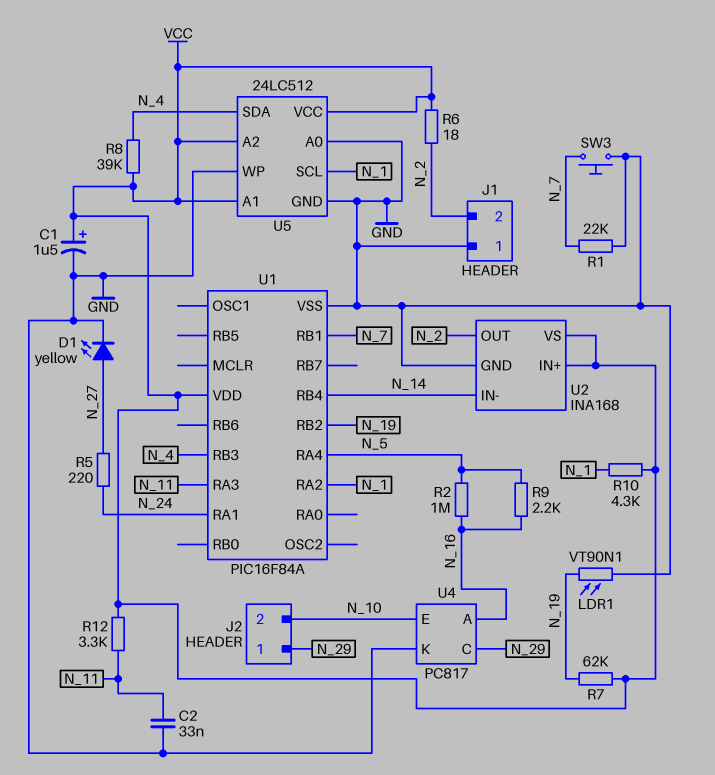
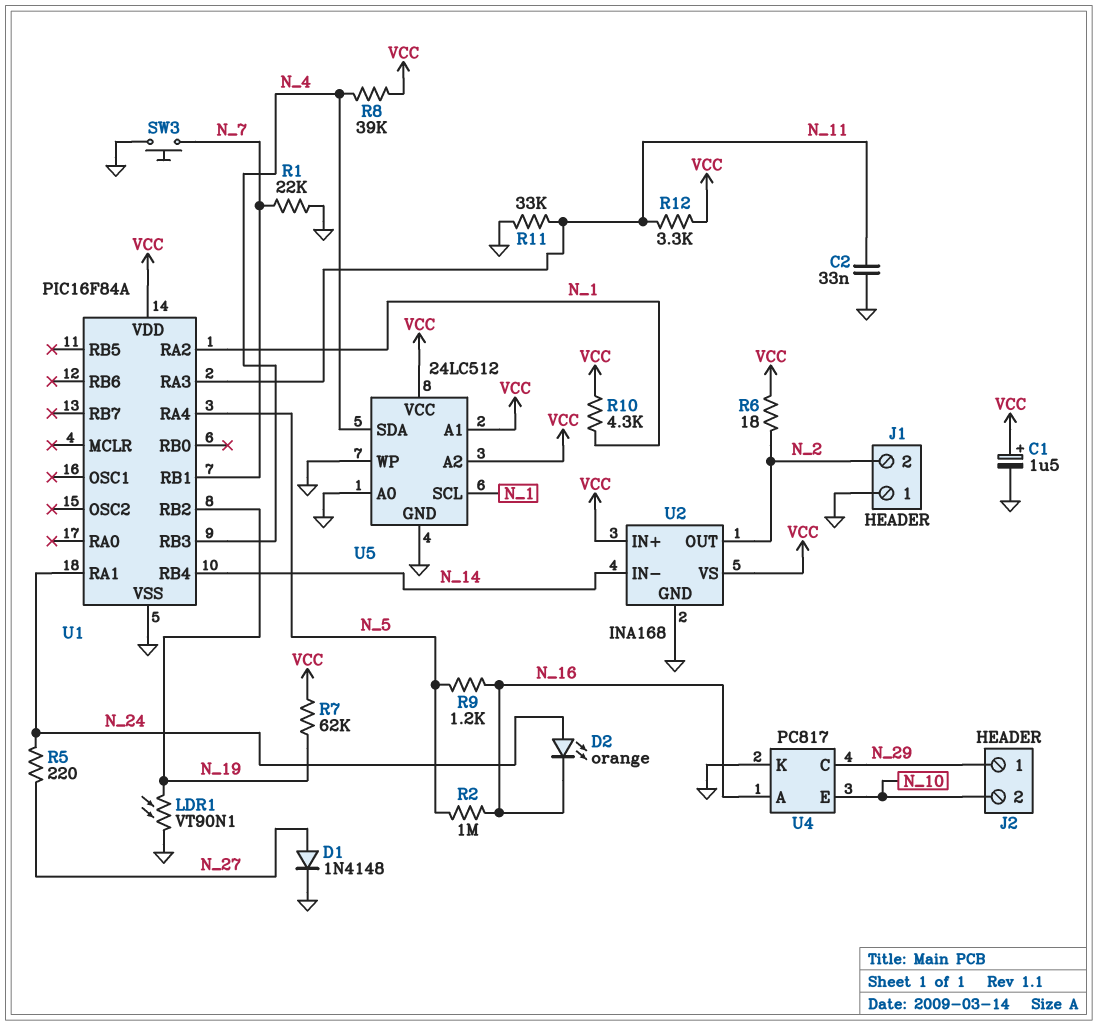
D1: LED yellow (A N_27, K GND) -> diode 1N4148 (A N_27, K GND)
D2: none -> LED orange (A N_24, K N_16)
R9: 2.2k (N_5, N_16) -> 1.2k (N_5, N_16)
R11: none -> 33k (GND, N_11)

